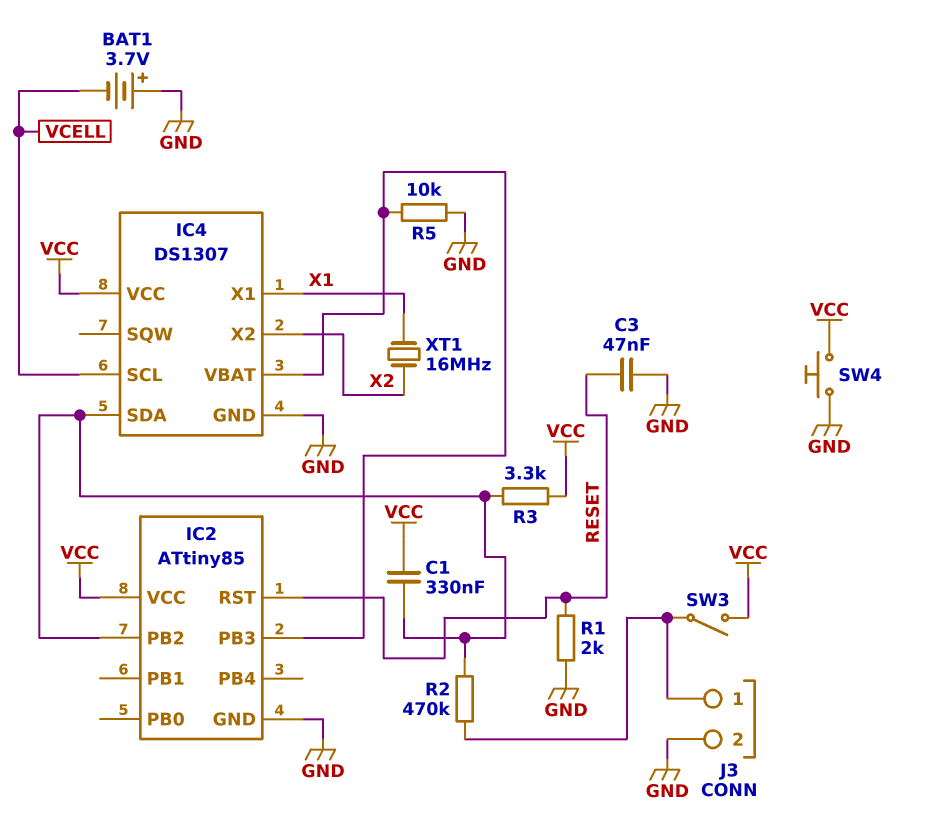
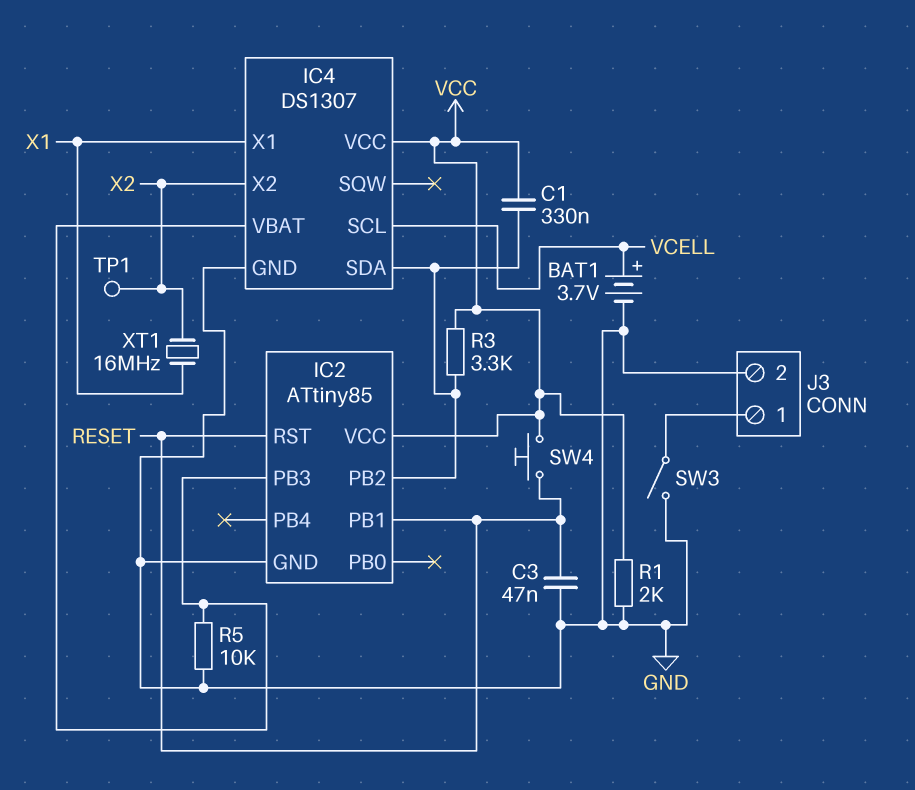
BAT1: 3.7V (plus GND, minus VCELL) -> 3.7V (plus VCELL, minus GND)
IC2 pin PB1: none -> RESET
R1: 2k (GND, RESET) -> 2k (GND, VCC)
R2: 470k (IC2/PB2, J3/1) -> none
SW3: switch (J3/1, VCC) -> switch (GND, J3/1)
SW4: button (GND, VCC) -> button (RESET, VCC)
TP1: none -> test point (X2)

